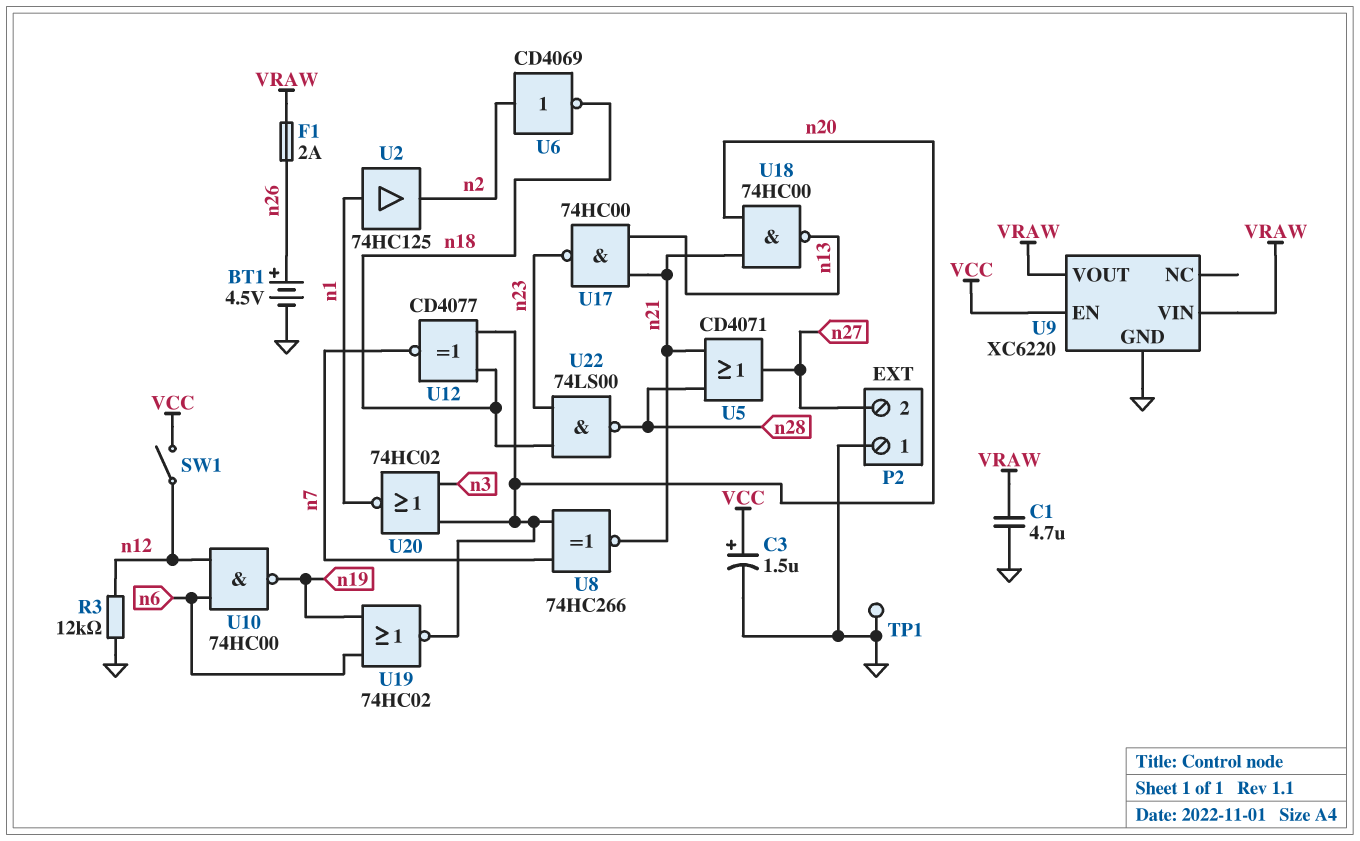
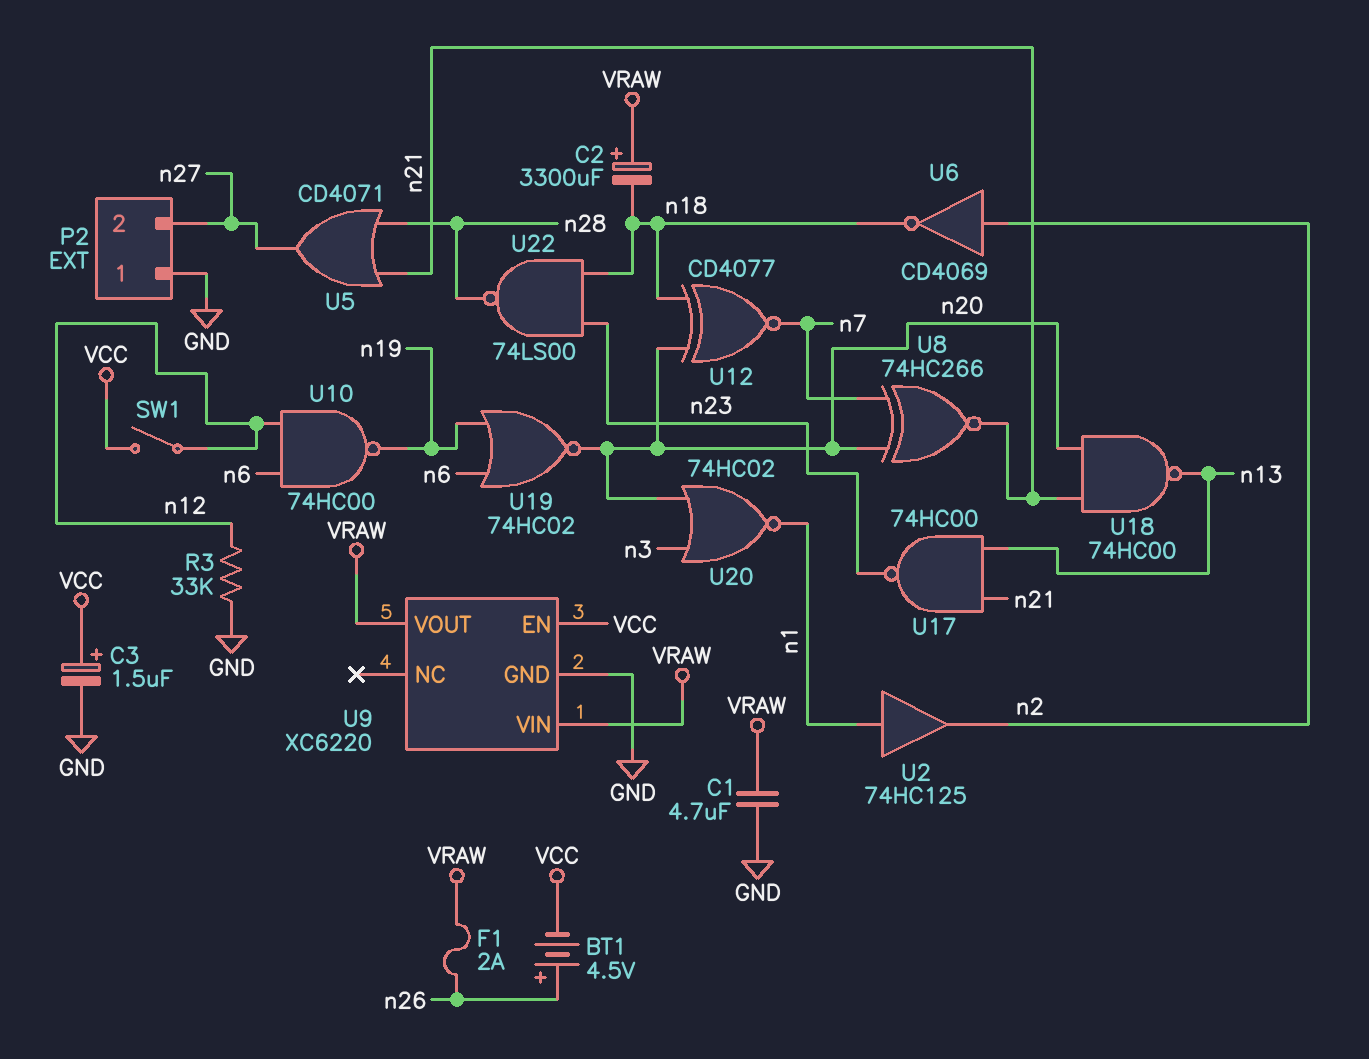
BT1: 4.5V (plus n26, minus GND) -> 4.5V (plus n26, minus VCC)
C2: none -> 3300uF (plus VRAW, minus n18)
R3: 12k (GND, n12) -> 33k (GND, n12)
TP1: test point (GND) -> none

